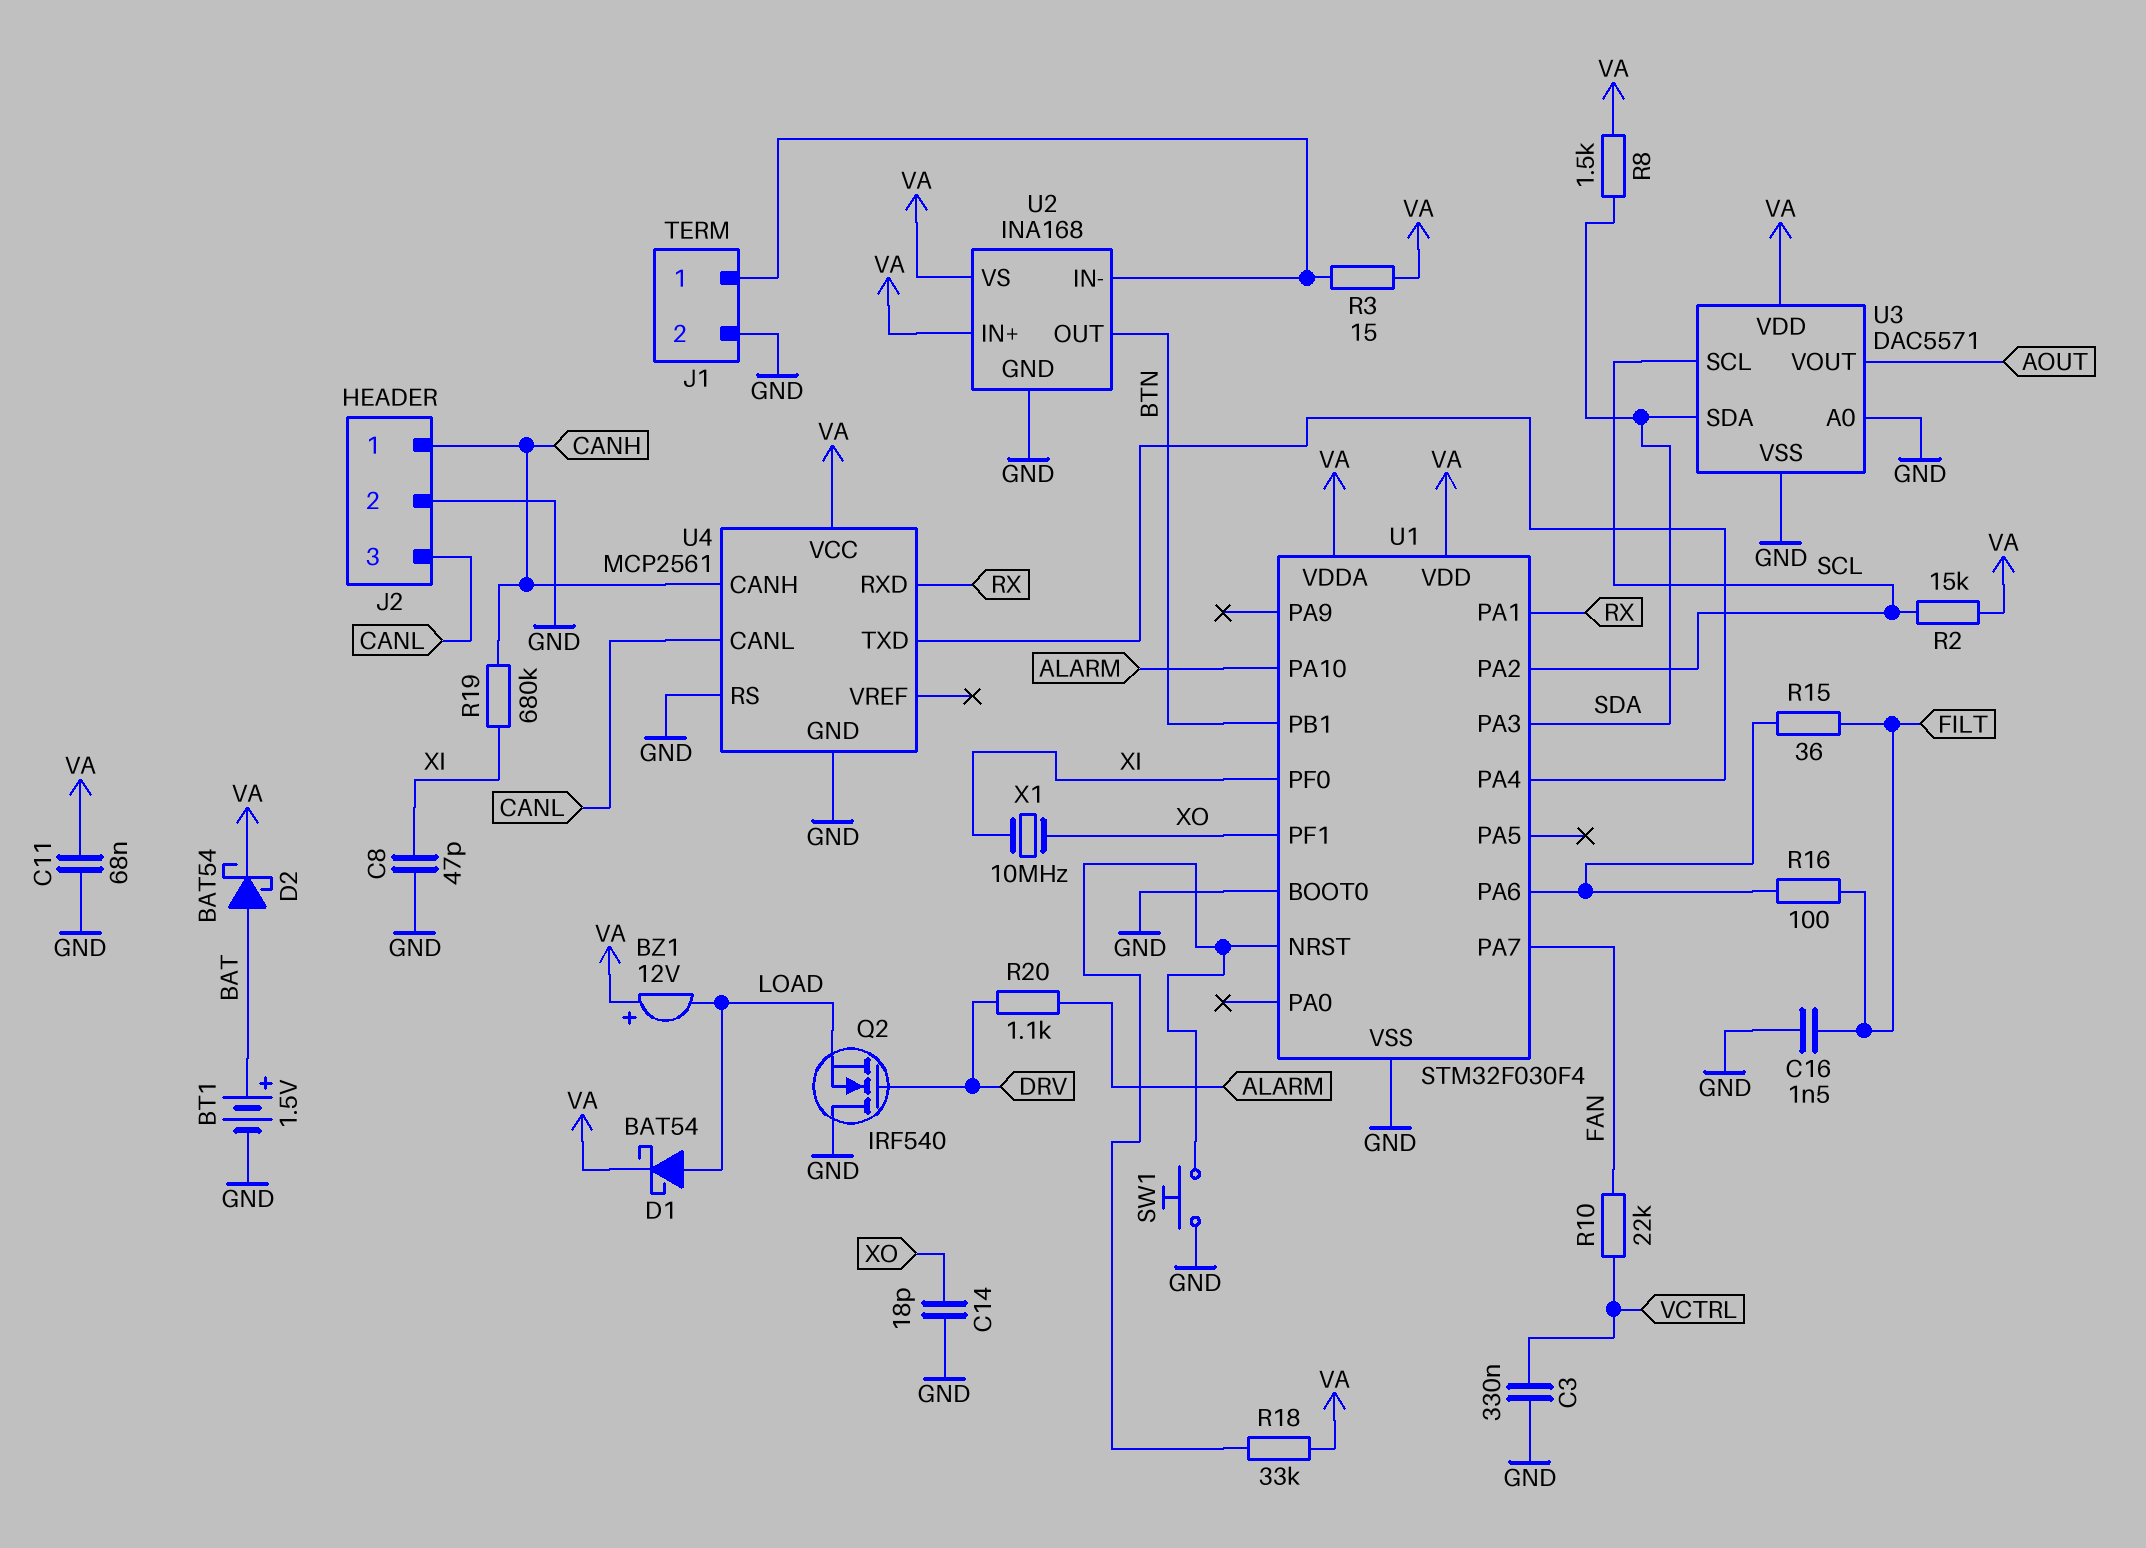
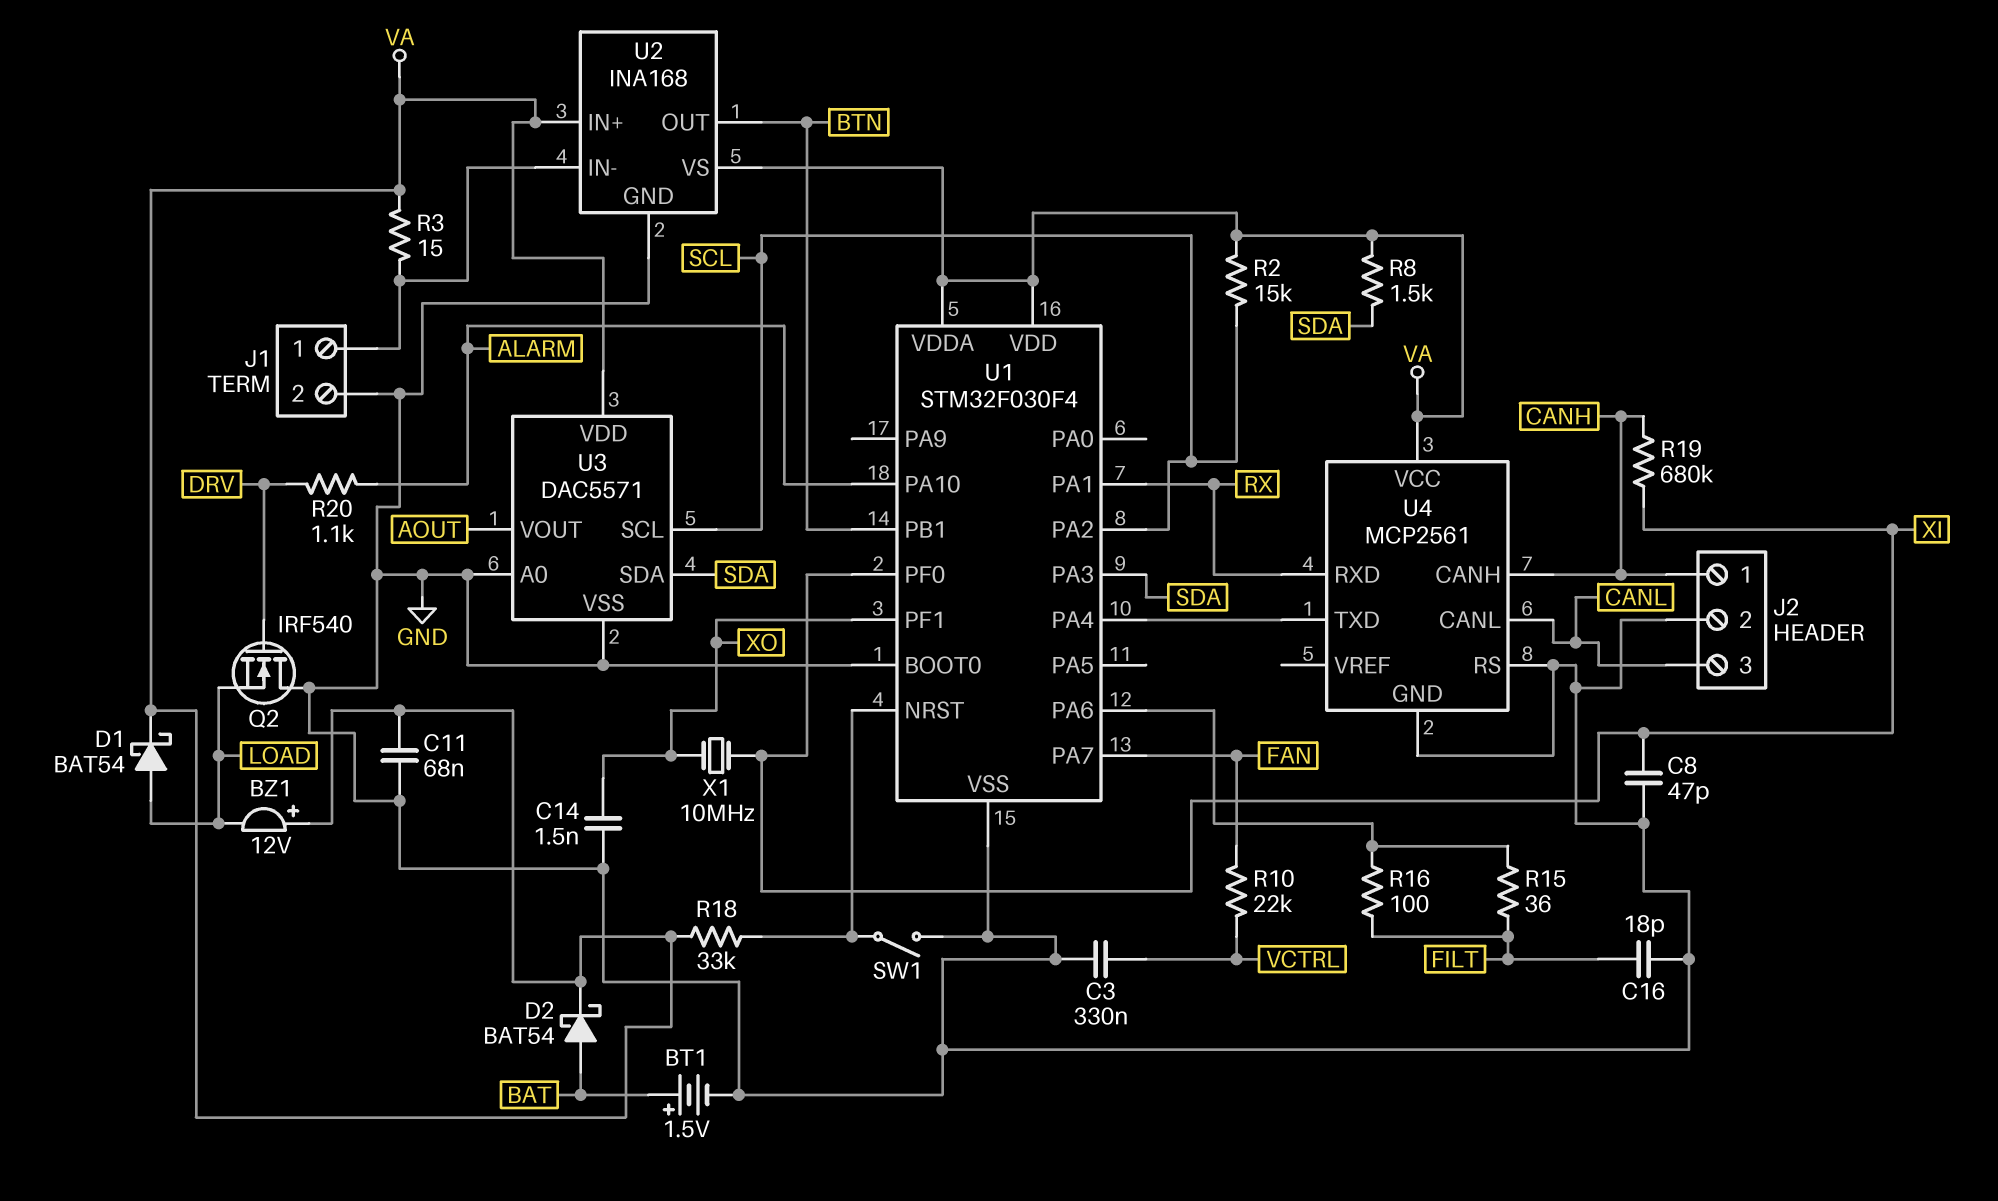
C14: 18pF (GND, XO) -> 1.5nF (GND, XO)
C16: 1.5nF (FILT, GND) -> 18pF (FILT, GND)
SW1: button (GND, U1/NRST) -> switch (GND, U1/NRST)

